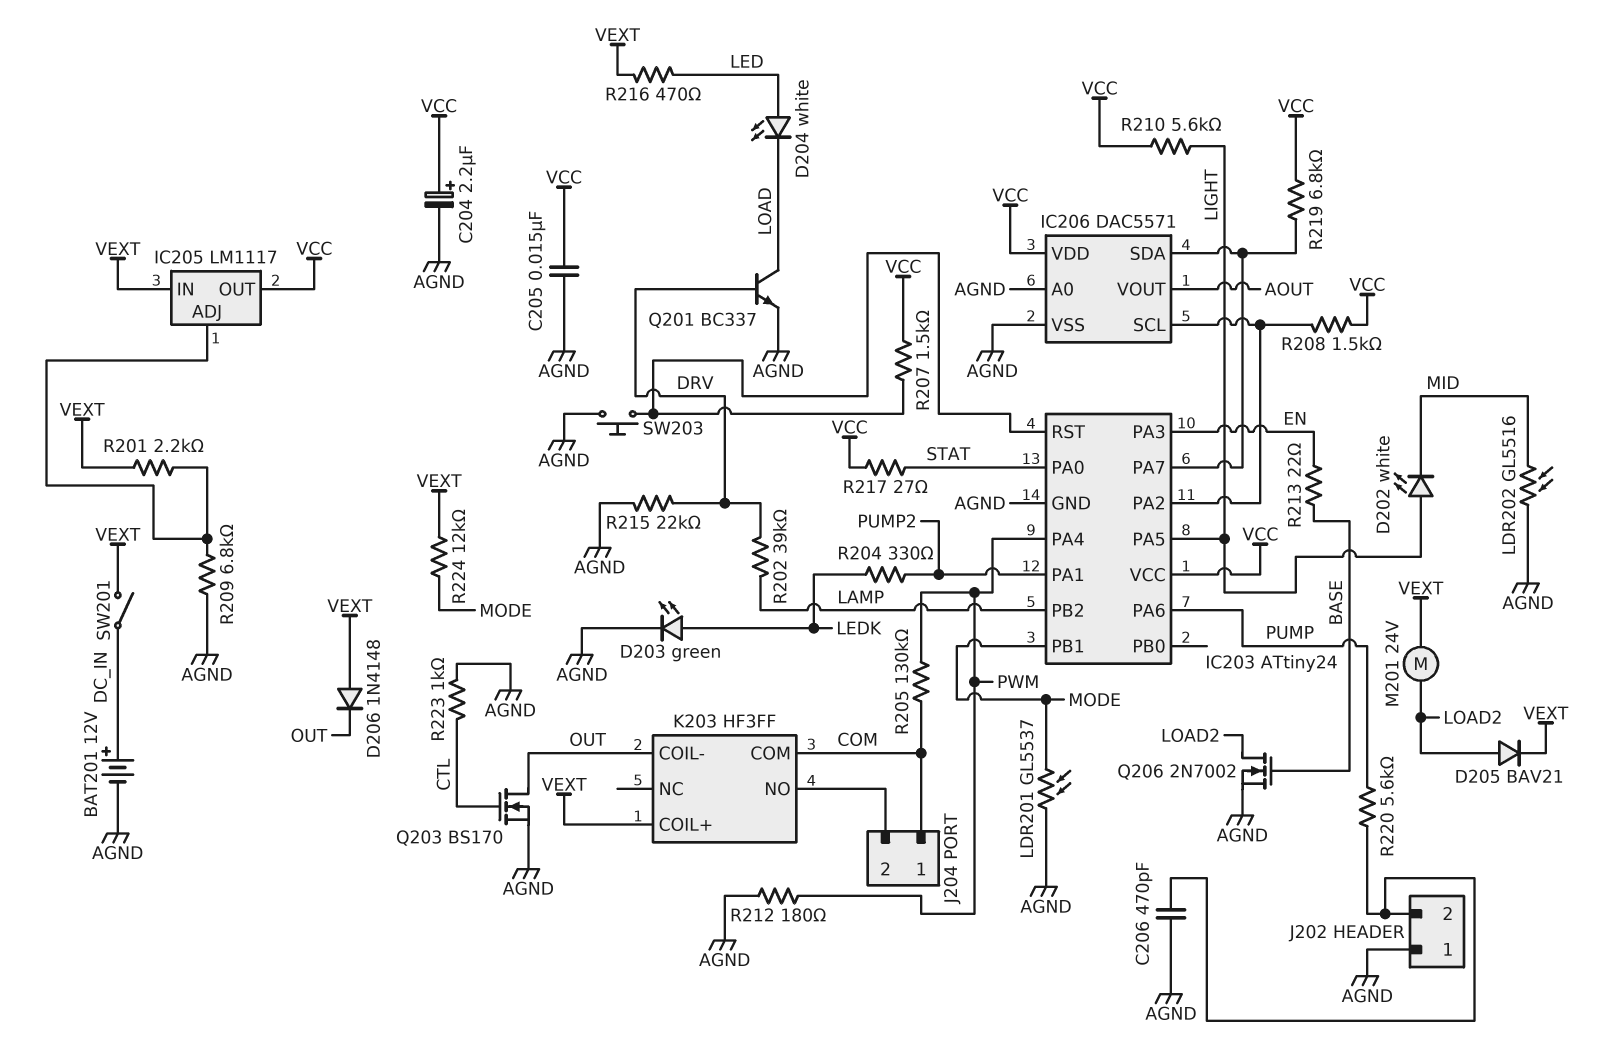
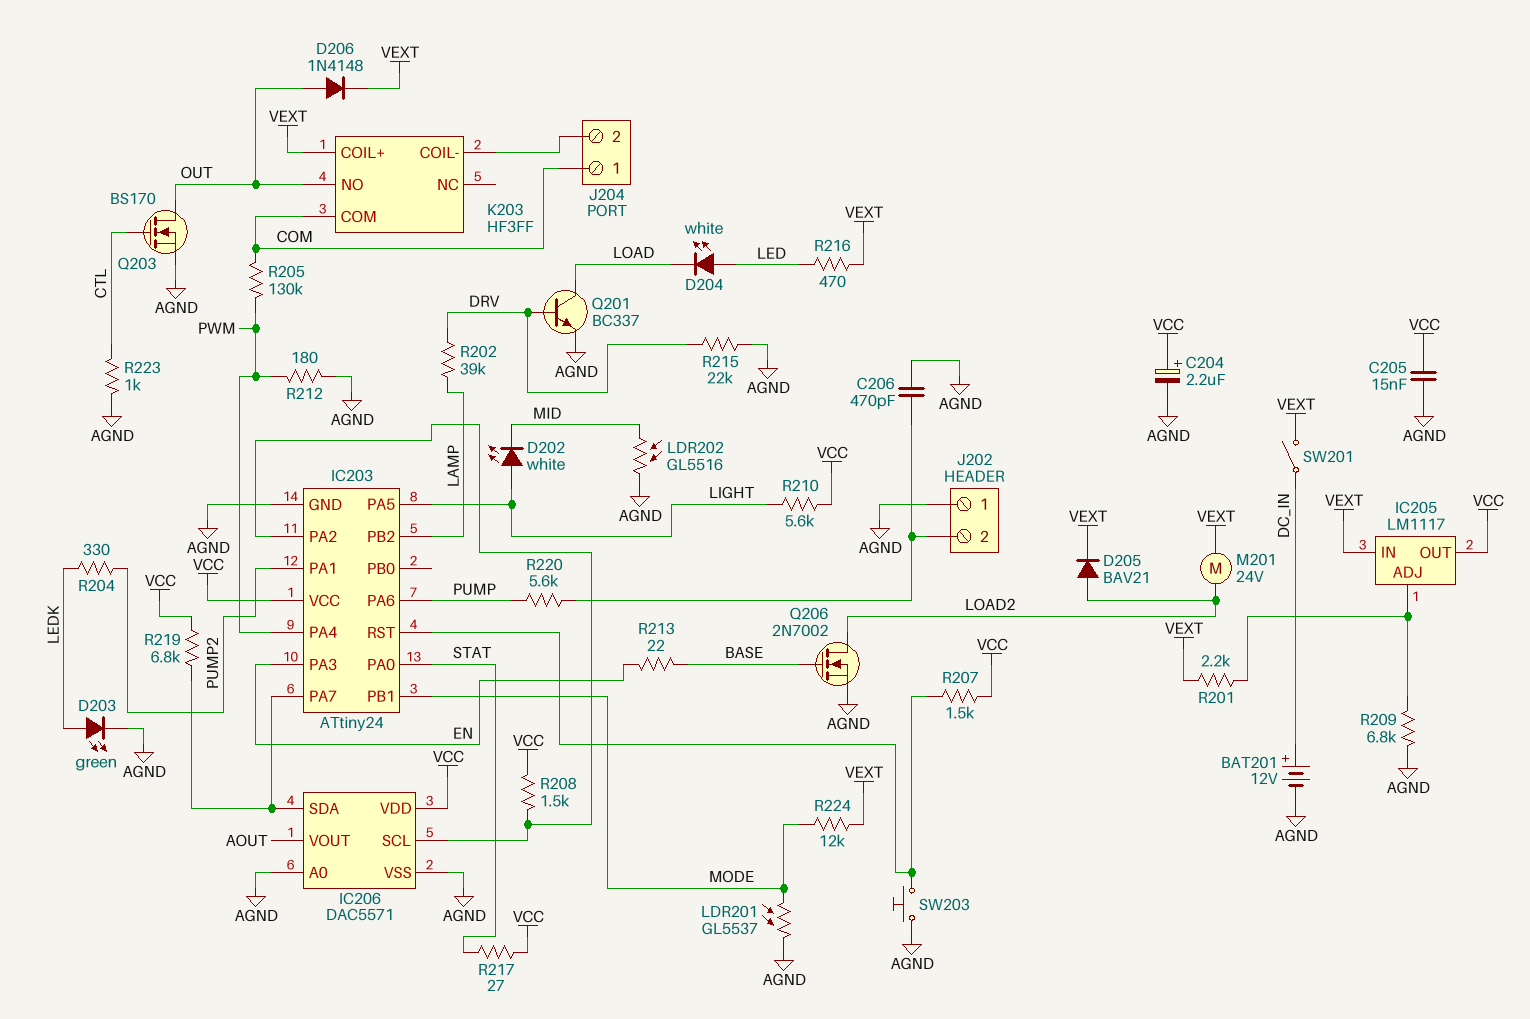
D206: diode 1N4148 (A VEXT, K OUT) -> diode 1N4148 (A OUT, K VEXT)
K203 pin COIL-: OUT -> J204/2
K203 pin NO: J204/2 -> OUT

